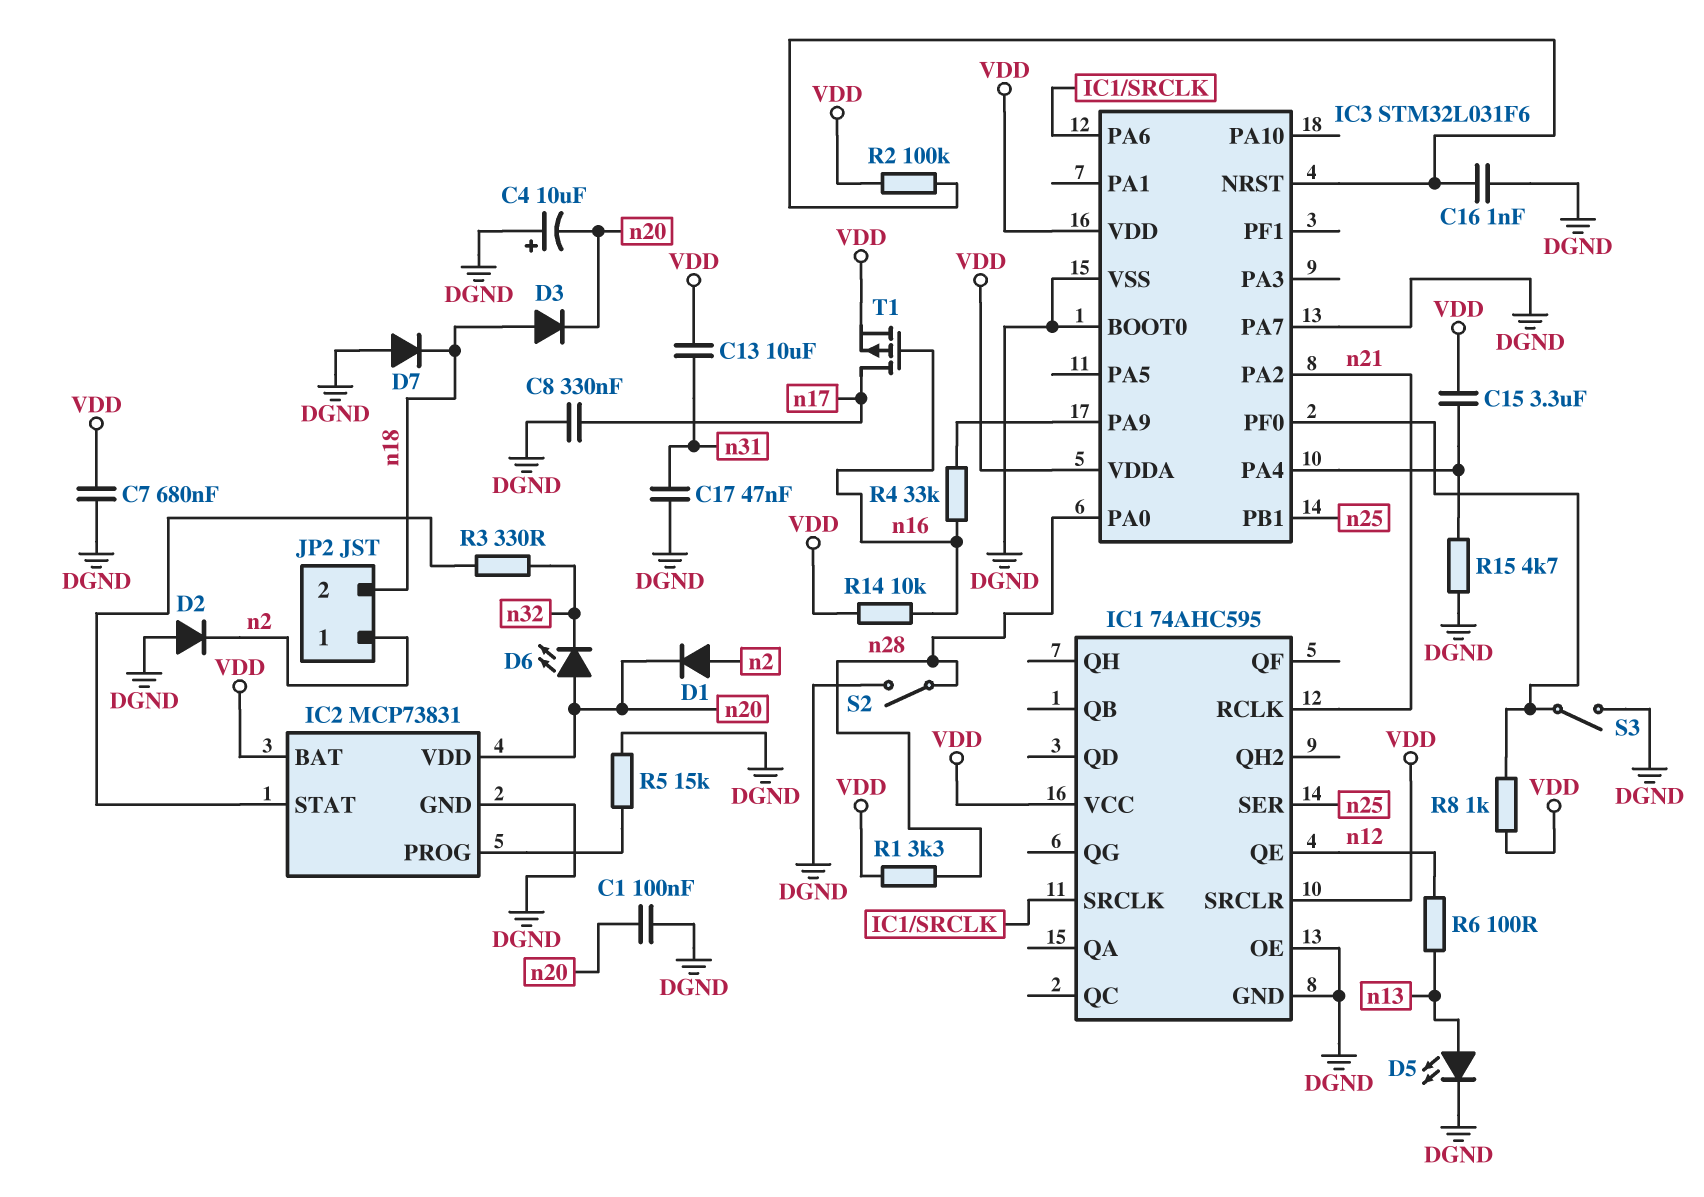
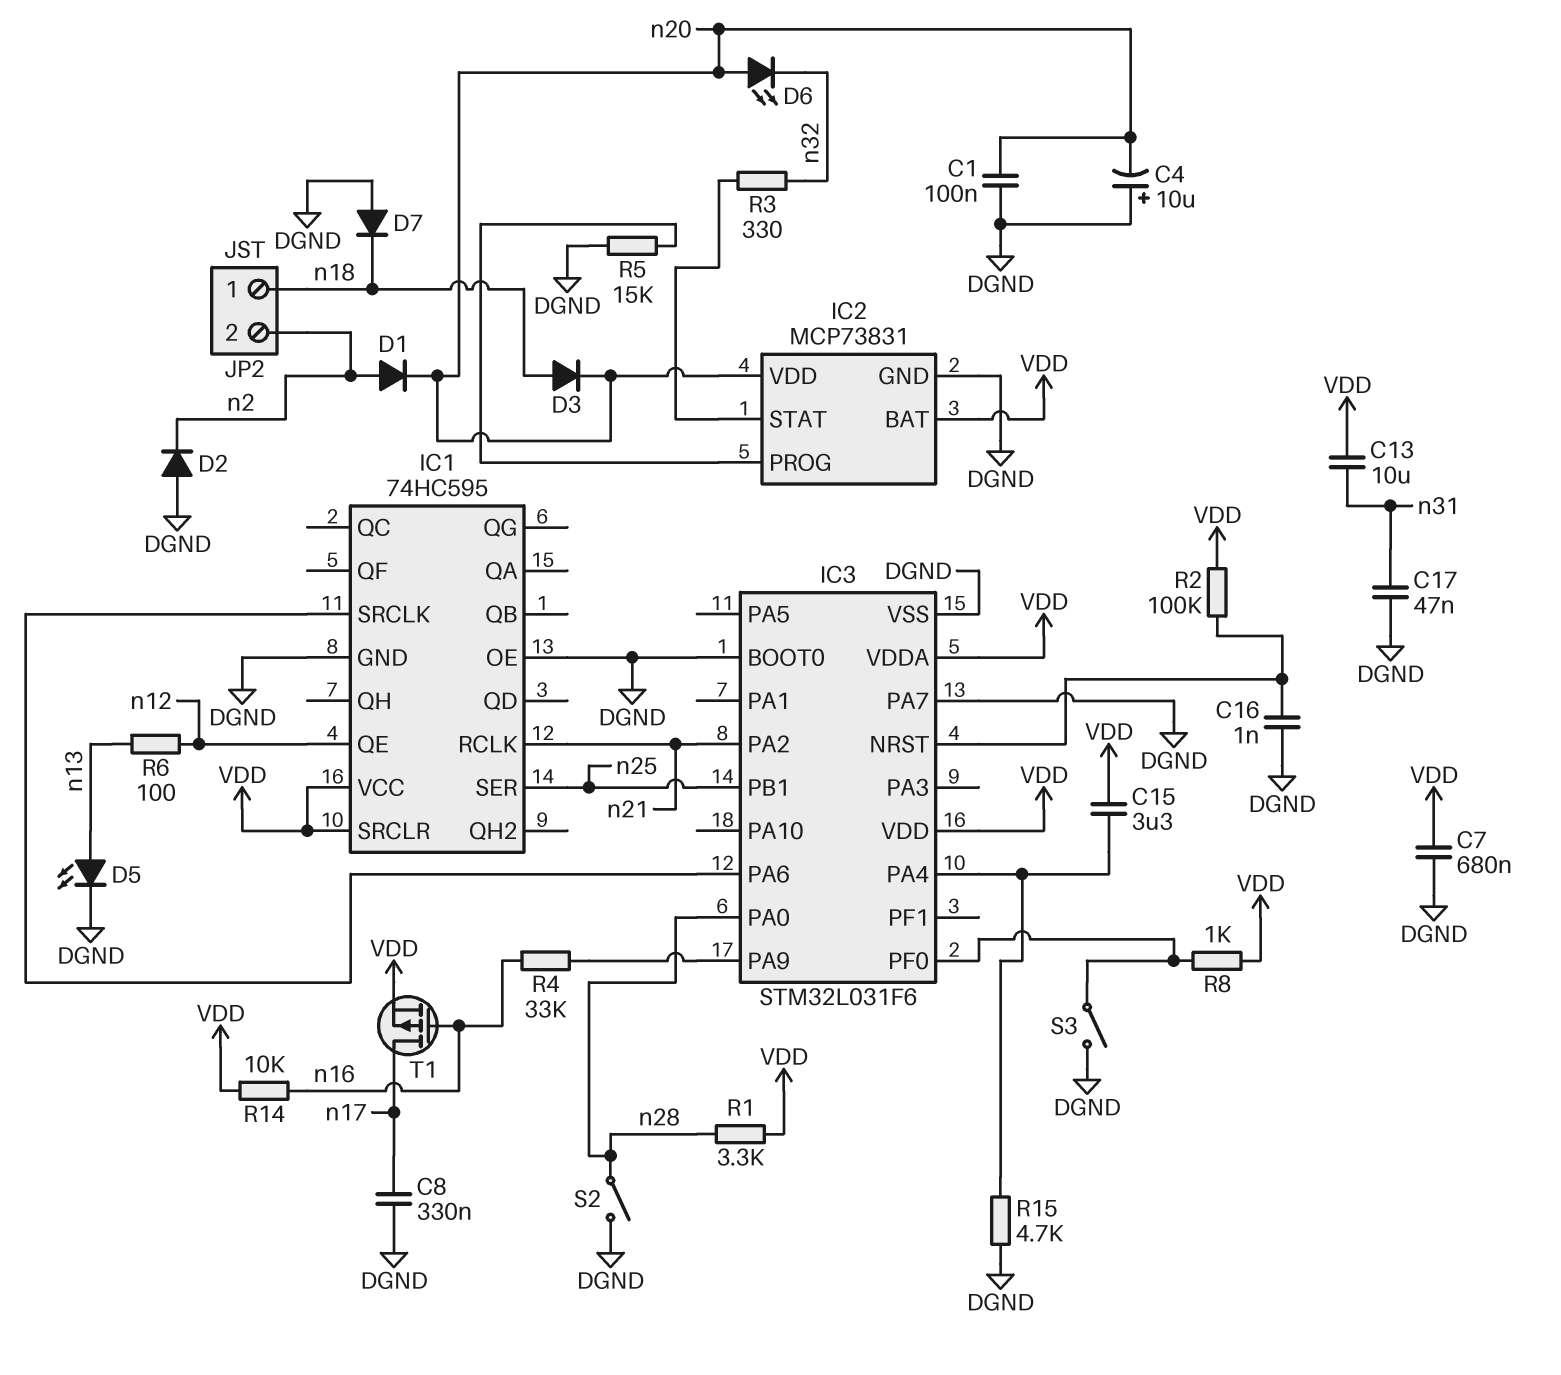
IC1: 74AHC595 -> 74HC595
JP2 pin 1: n2 -> n18
JP2 pin 2: n18 -> n2

